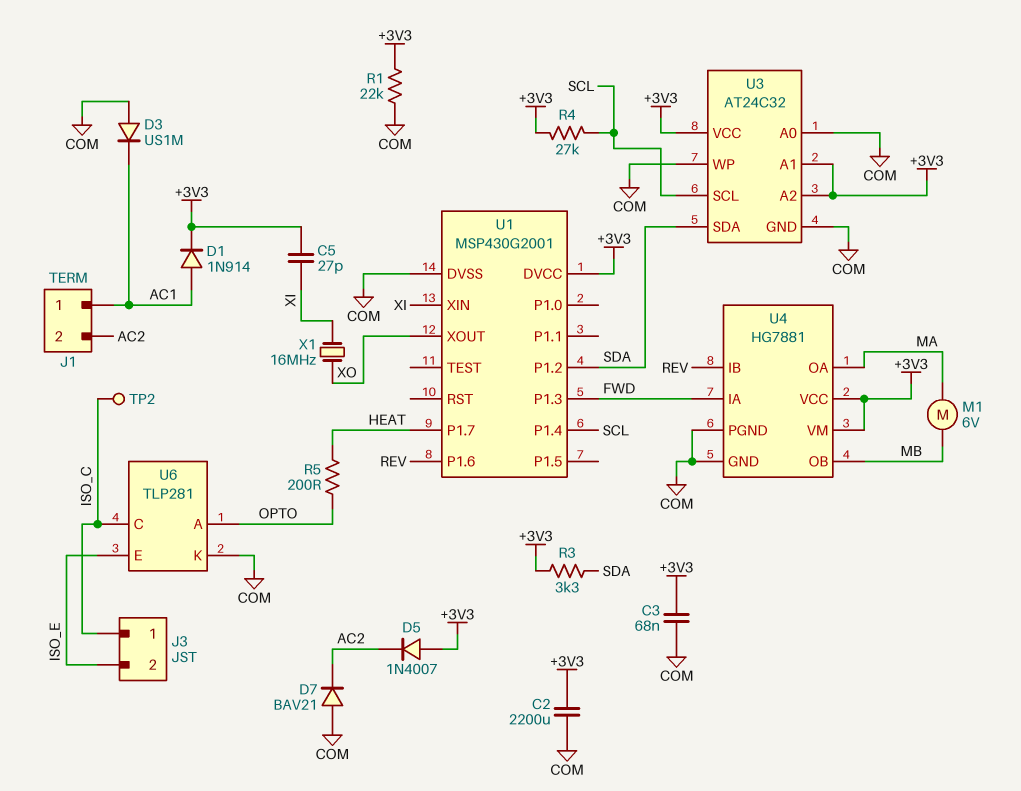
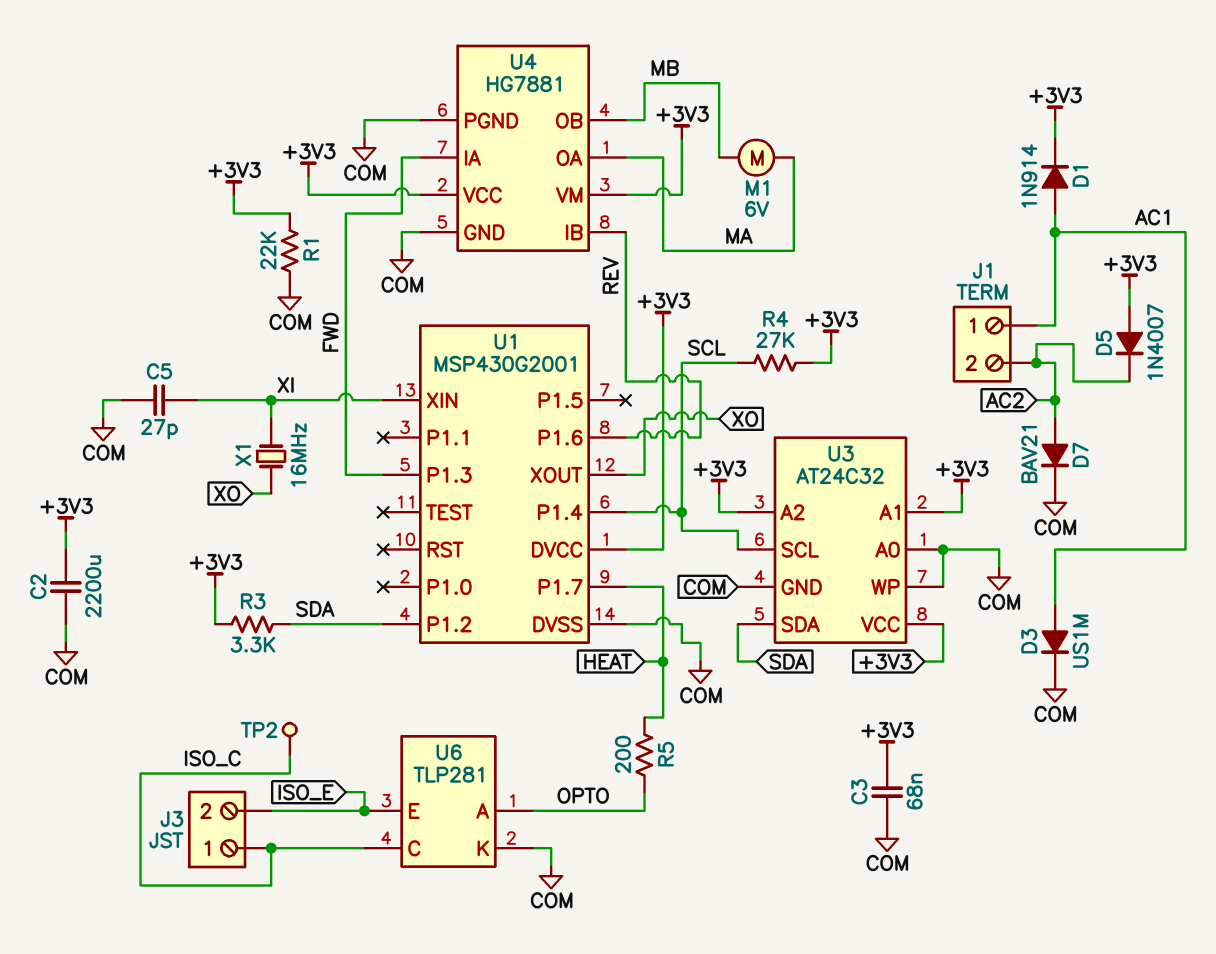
C5: 27pF (+3V3, XI) -> 27pF (COM, XI)
D3: diode US1M (A COM, K AC1) -> diode US1M (A AC1, K COM)
D7: diode BAV21 (A COM, K AC2) -> diode BAV21 (A AC2, K COM)

